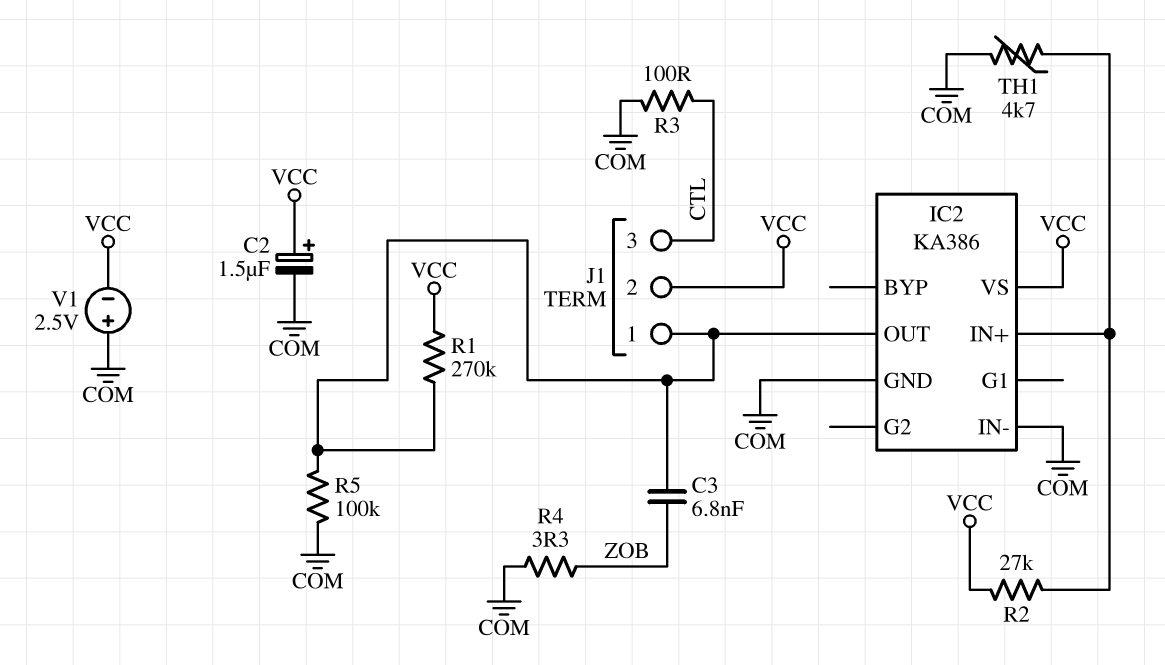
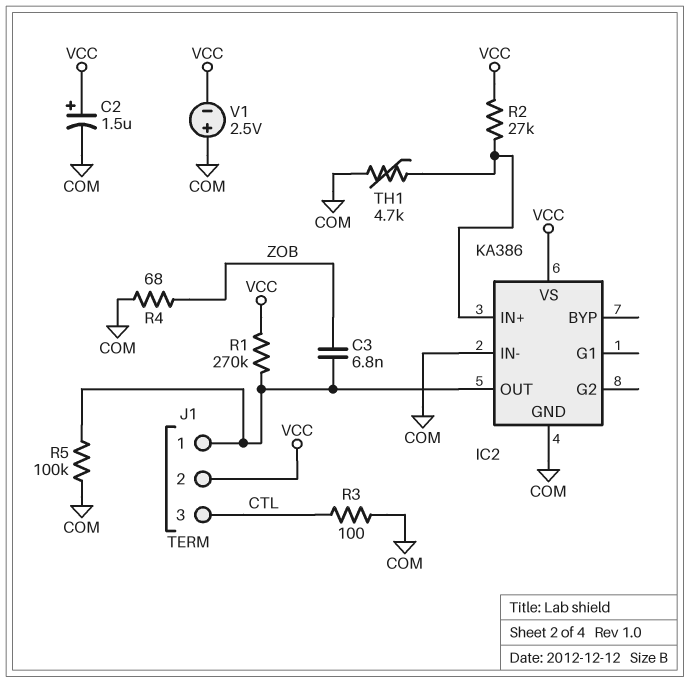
R4: 3.3 (COM, ZOB) -> 68 (COM, ZOB)

